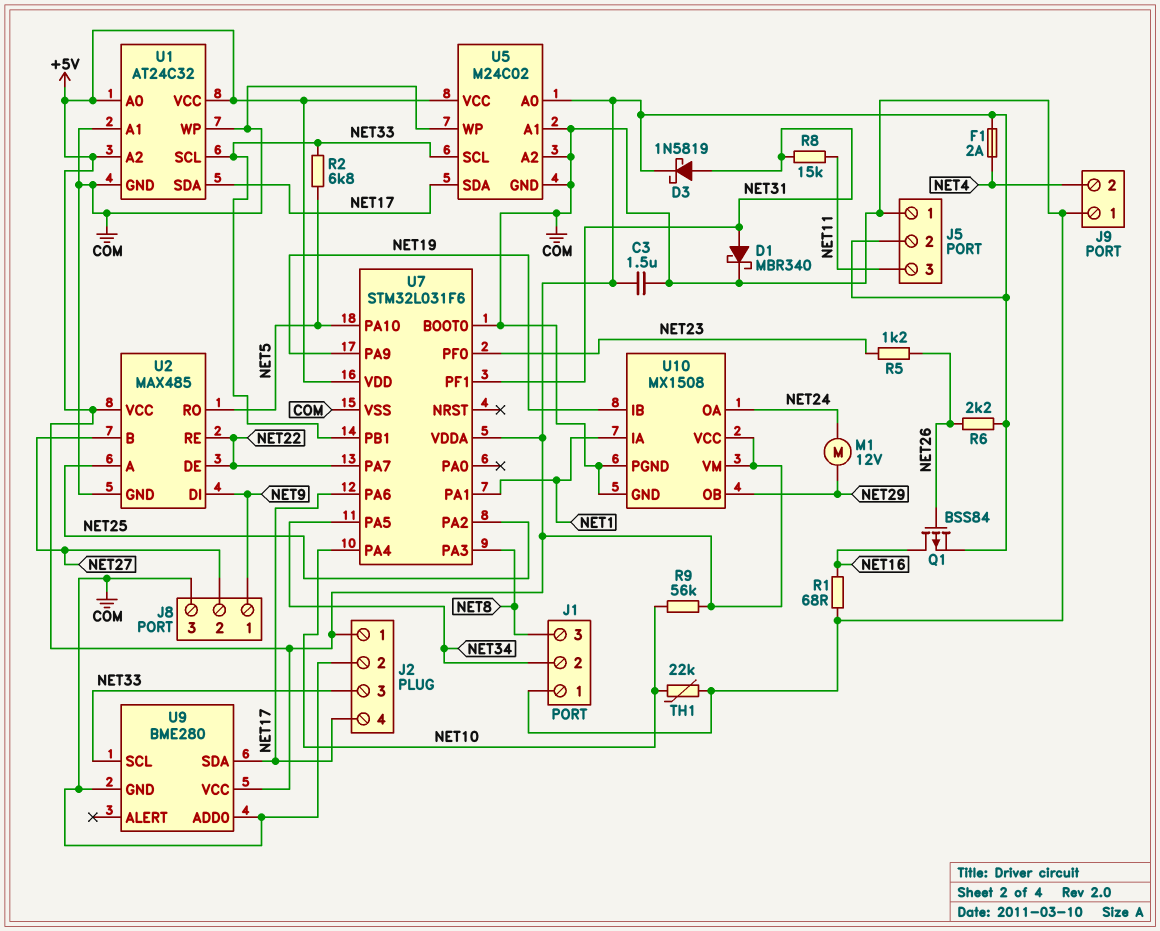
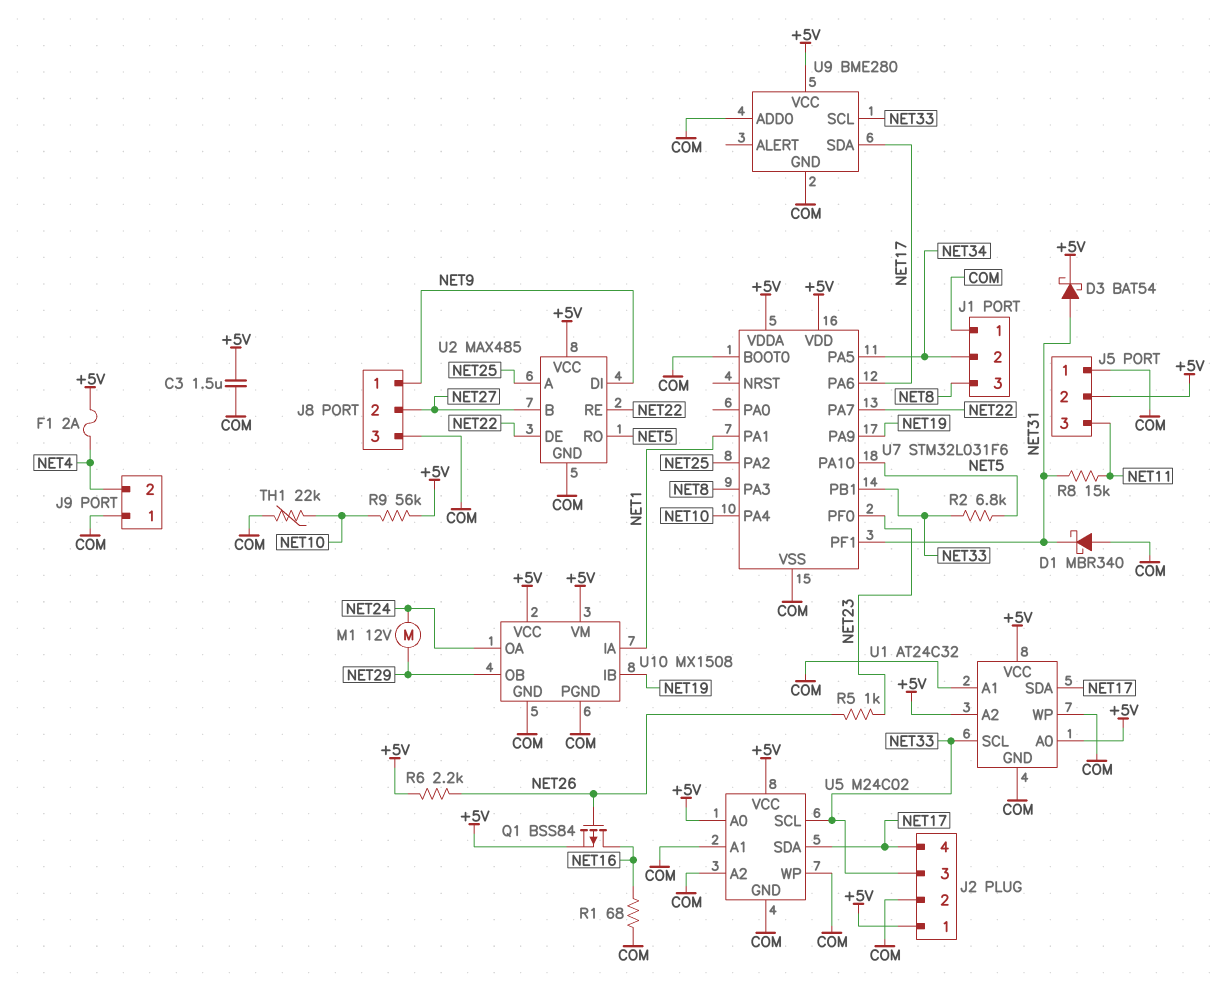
D1: schottky MBR340 (A NET31, K COM) -> schottky MBR340 (A COM, K NET31)
D3: schottky 1N5819 (A NET31, K +5V) -> schottky BAT54 (A NET31, K +5V)
R5: 1.2k (NET23, NET26) -> 1k (NET23, NET26)

